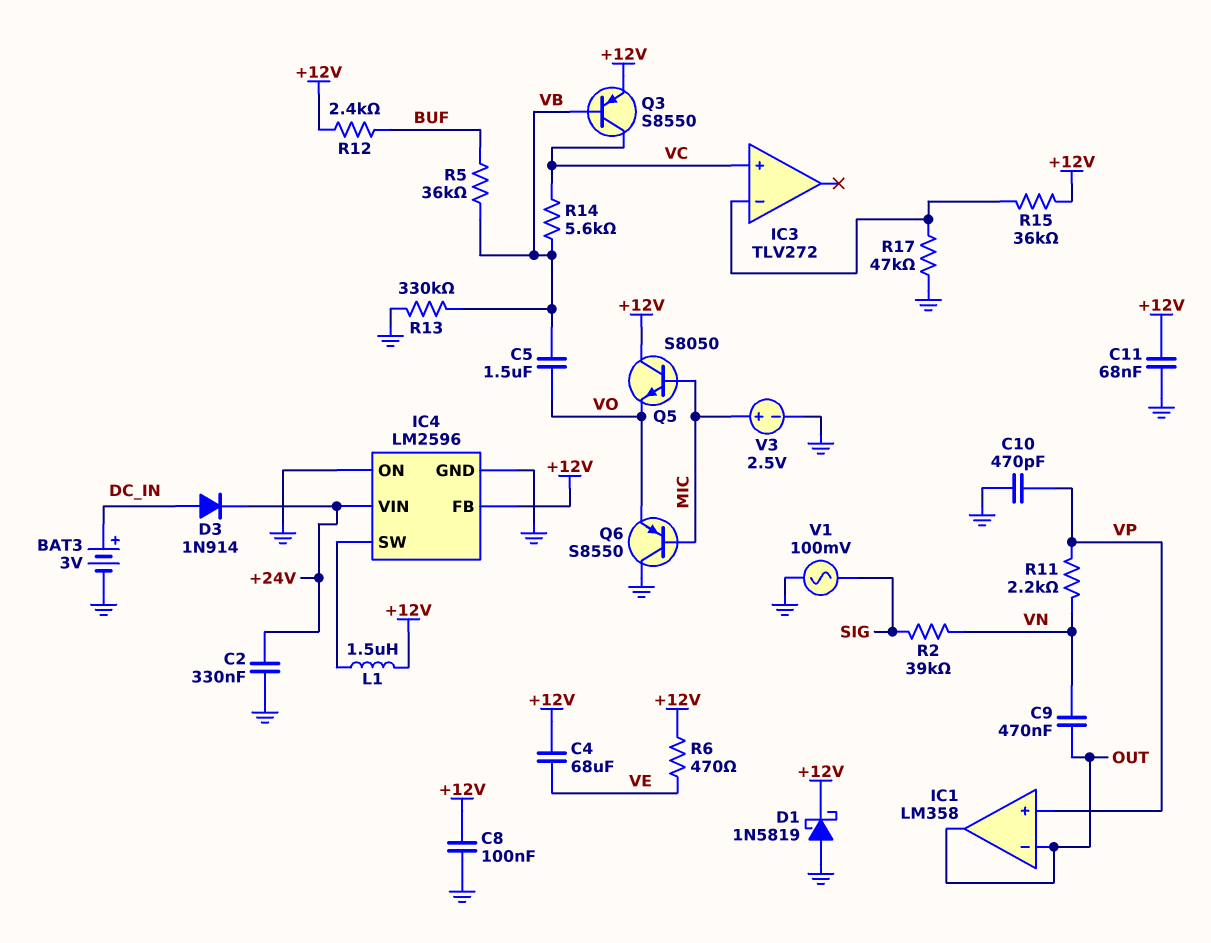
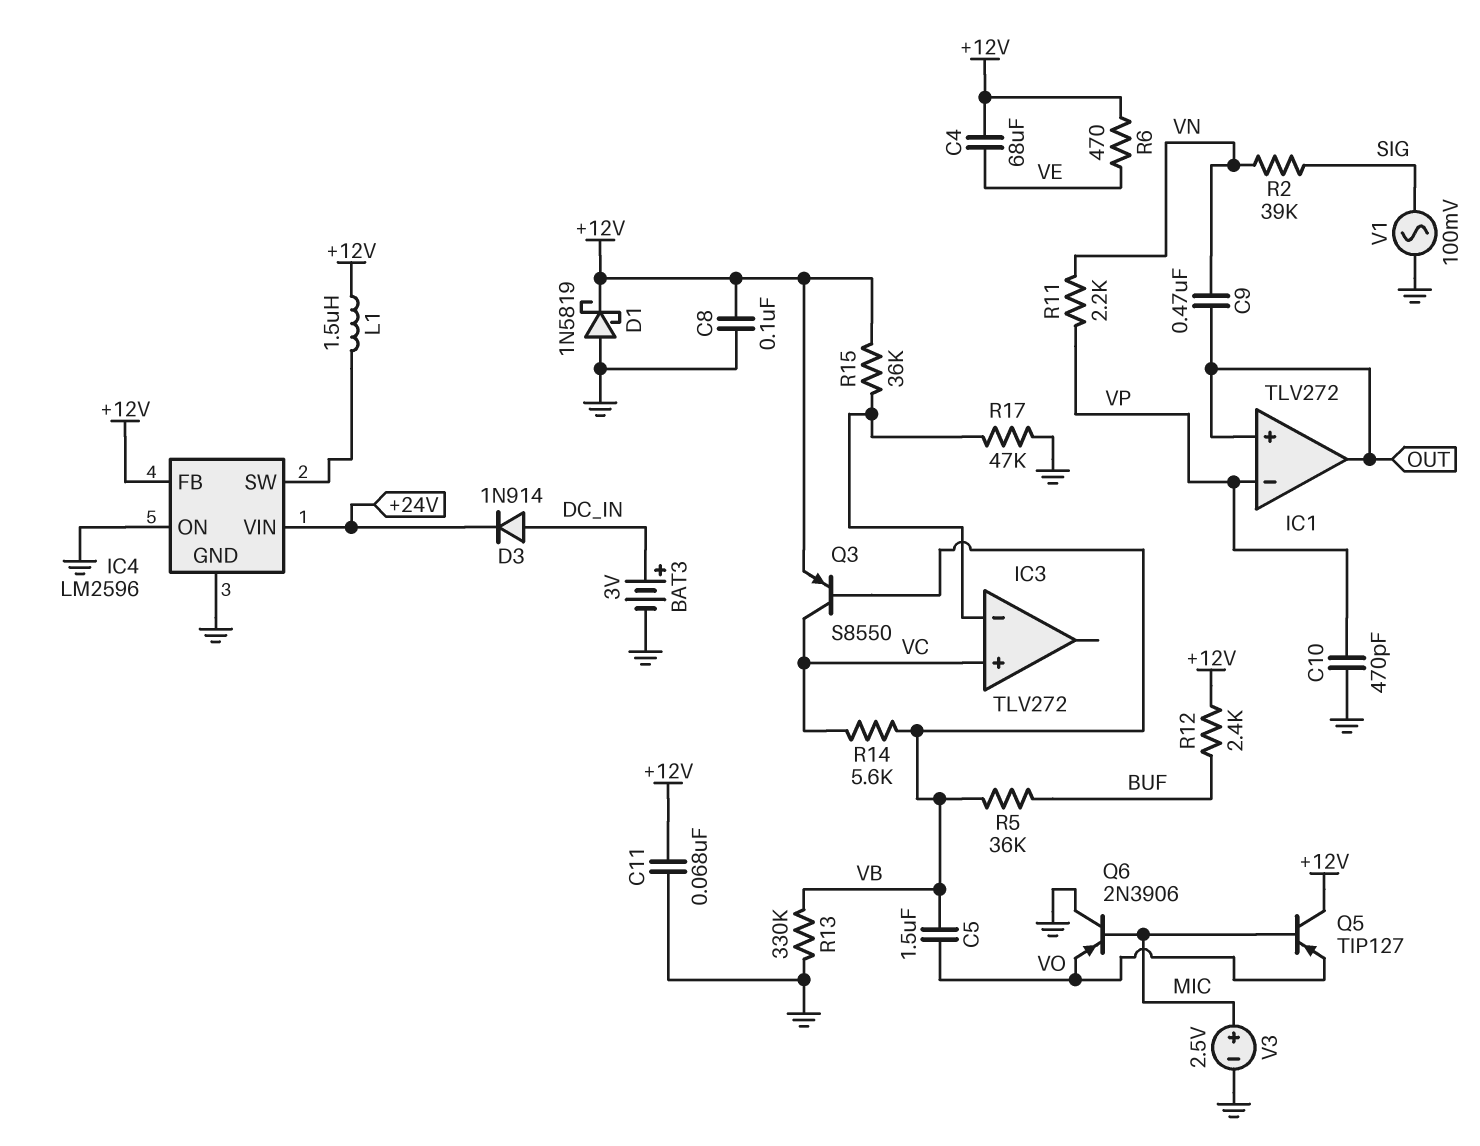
C2: 330nF (+24V, GND) -> none
IC1: LM358 -> TLV272
IC1 pin in+: VP -> OUT
IC1 pin in-: OUT -> VP
Q5: NPN S8050 (B MIC, C +12V, E VO) -> PNP TIP127 (B MIC, C +12V, E VO)
Q6: PNP S8550 (B MIC, C GND, E VO) -> PNP 2N3906 (B MIC, C GND, E VO)

